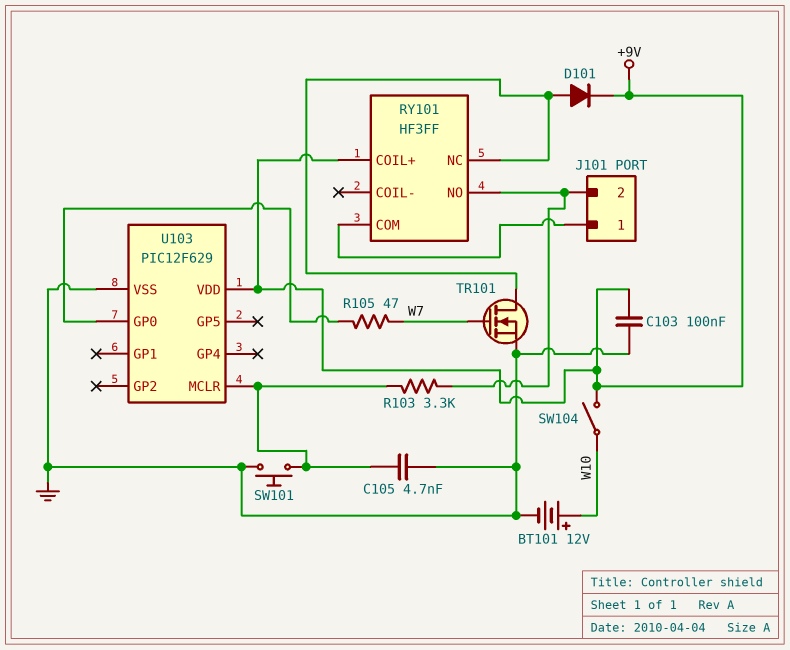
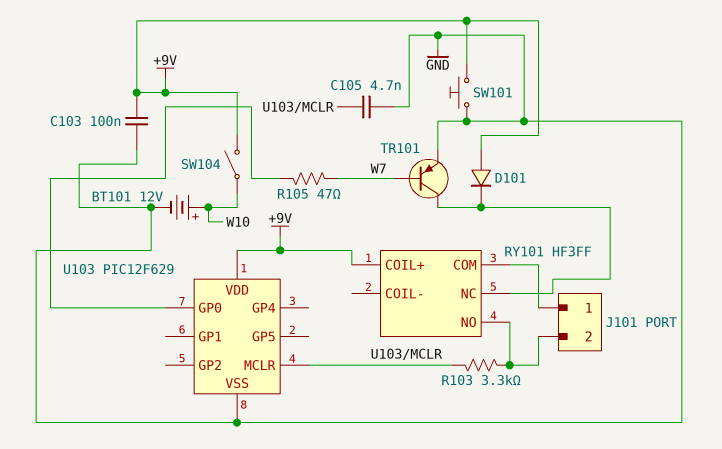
D101: diode (A RY101/NC, K +9V) -> diode (A +9V, K RY101/NC)
SW101: button (GND, U103/MCLR) -> button (+9V, GND)
TR101: NMOS (G W7, D RY101/NC, S GND) -> PNP (B W7, C RY101/NC, E GND)

